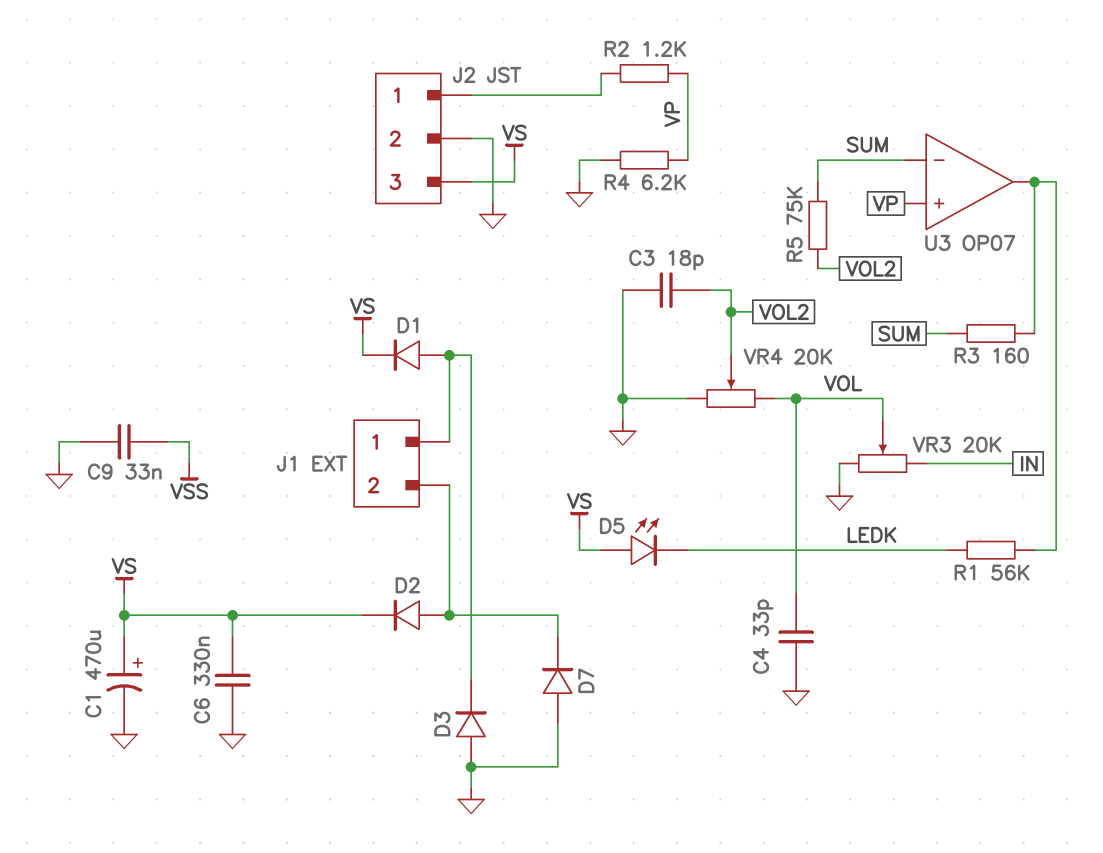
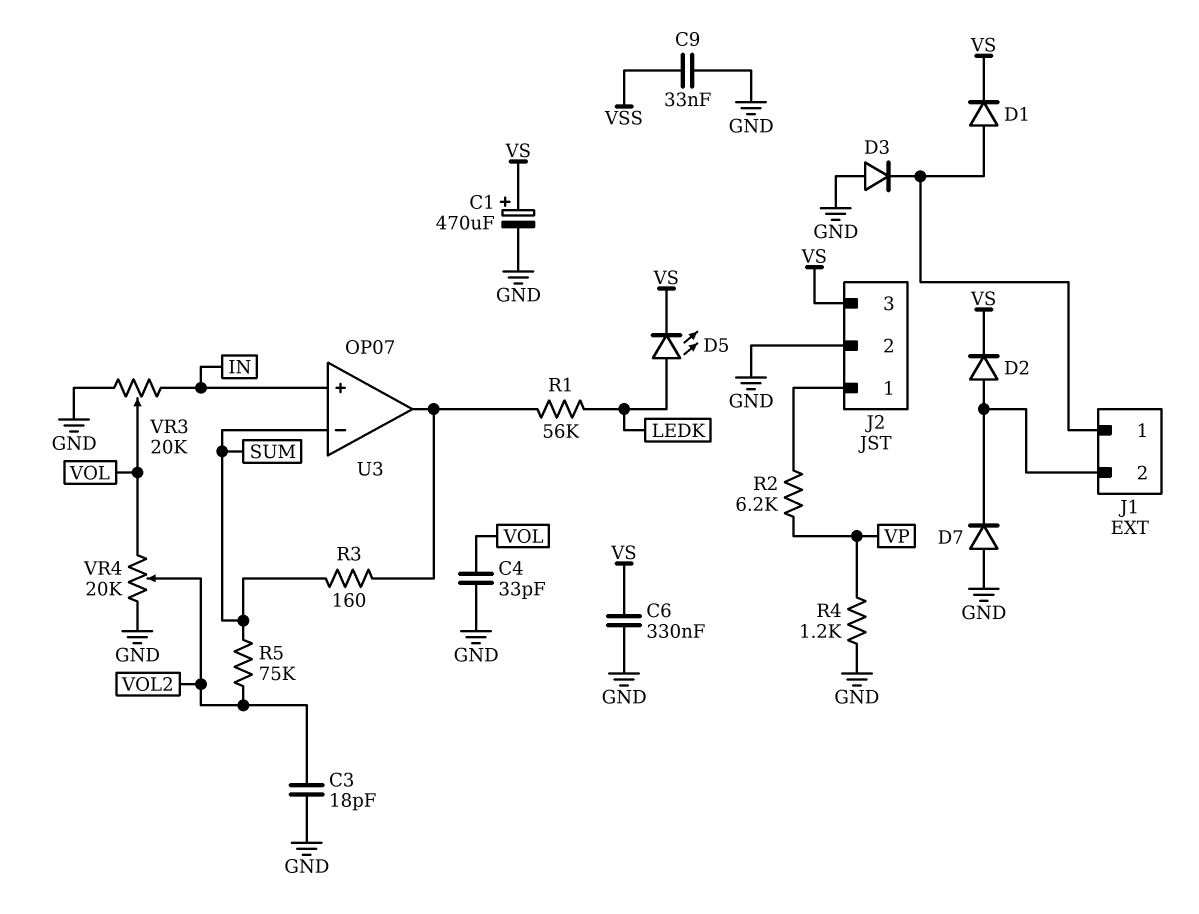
D5: LED (A VS, K LEDK) -> LED (A LEDK, K VS)
R2: 1.2k (J2/1, VP) -> 6.2k (J2/1, VP)
R4: 6.2k (GND, VP) -> 1.2k (GND, VP)
U3 pin in+: VP -> IN

